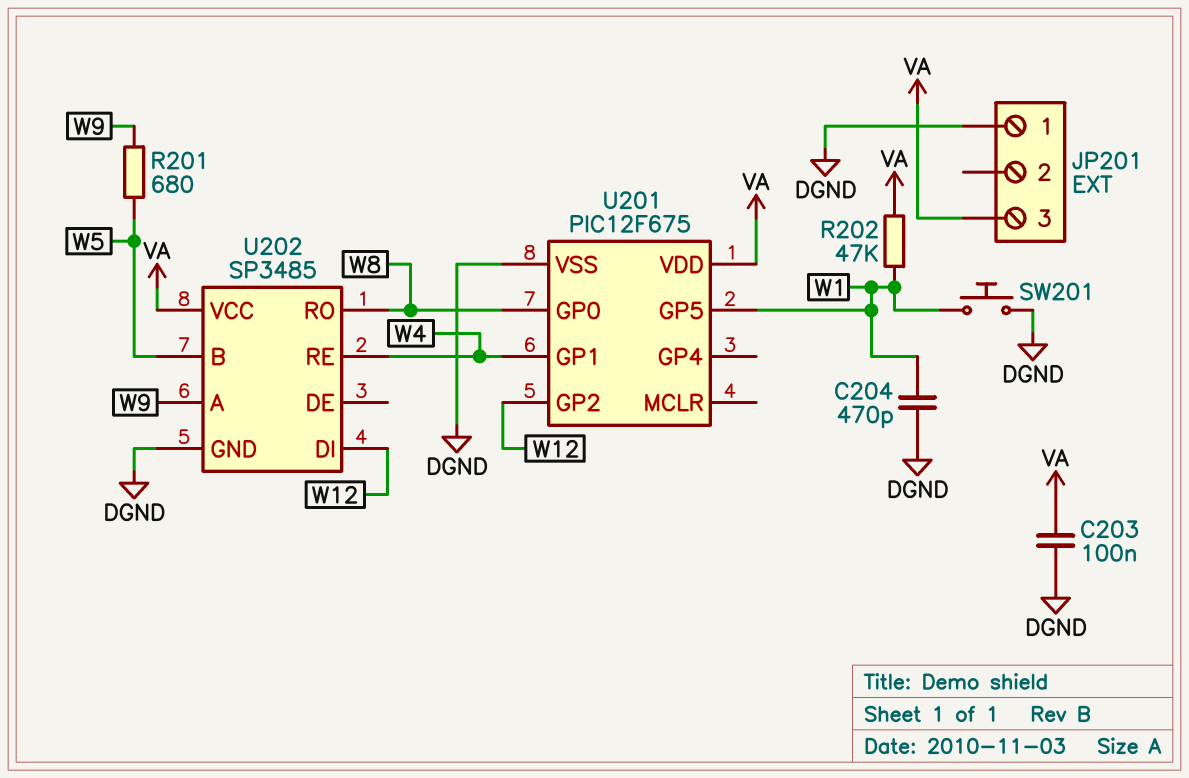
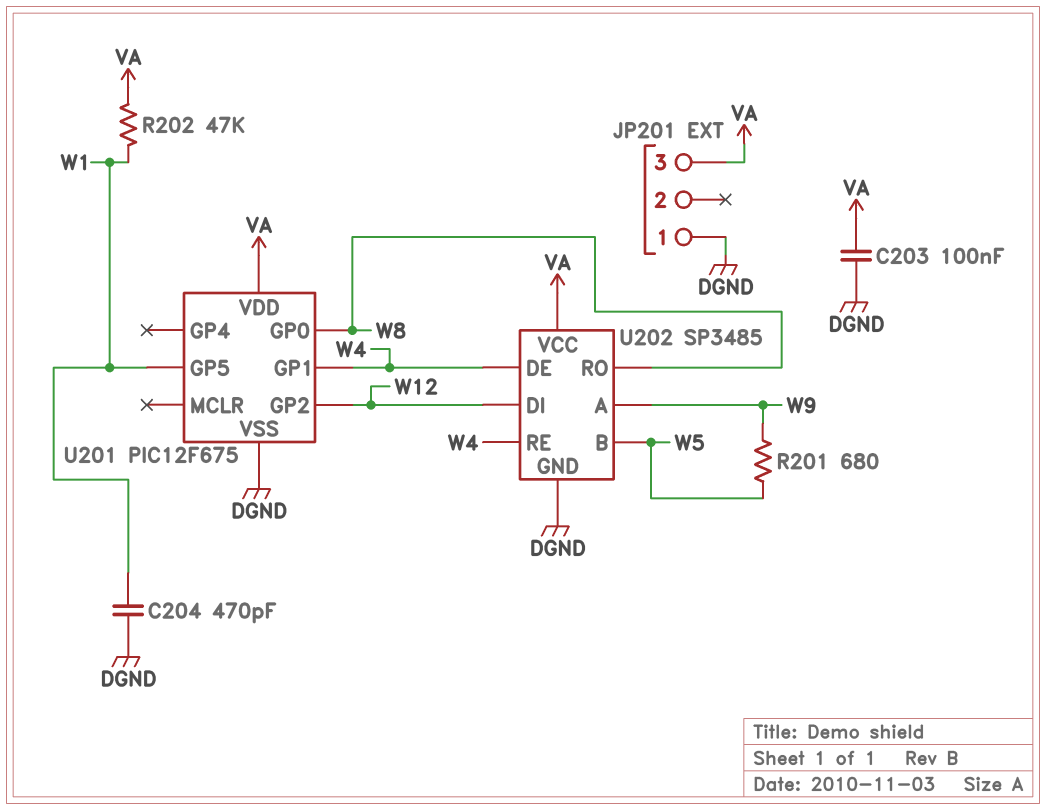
SW201: button (DGND, W1) -> none
U202 pin DE: none -> W4

